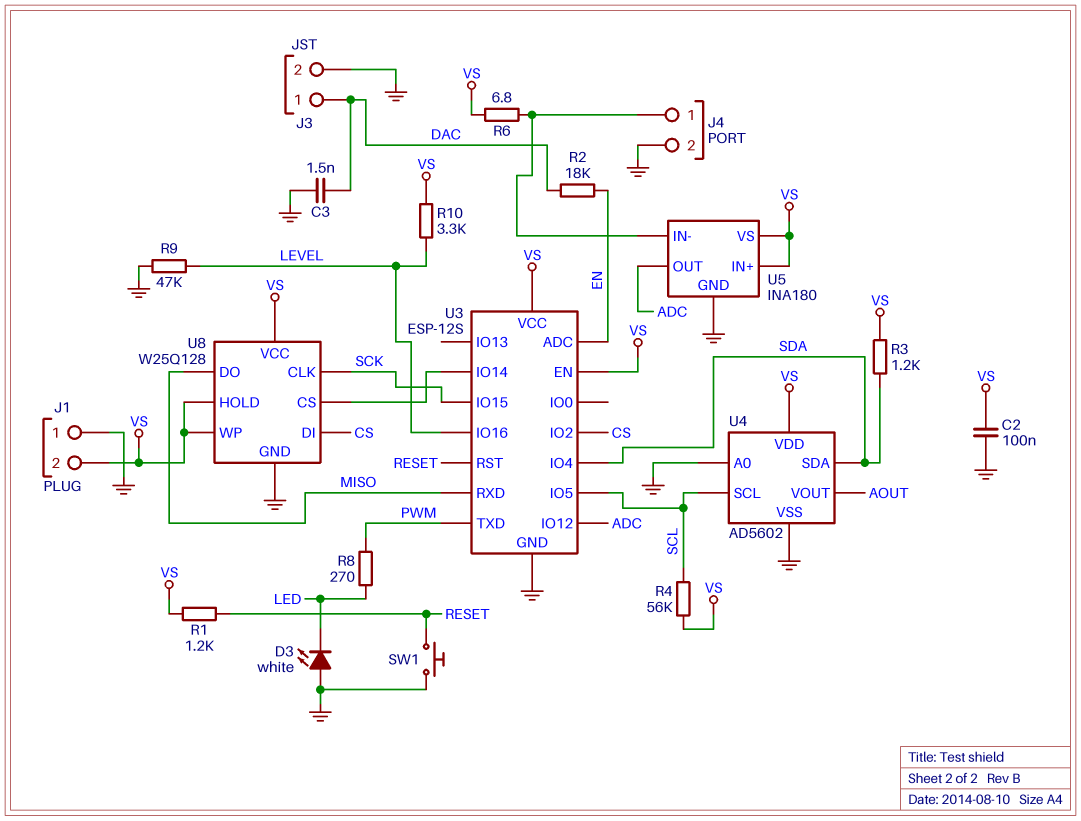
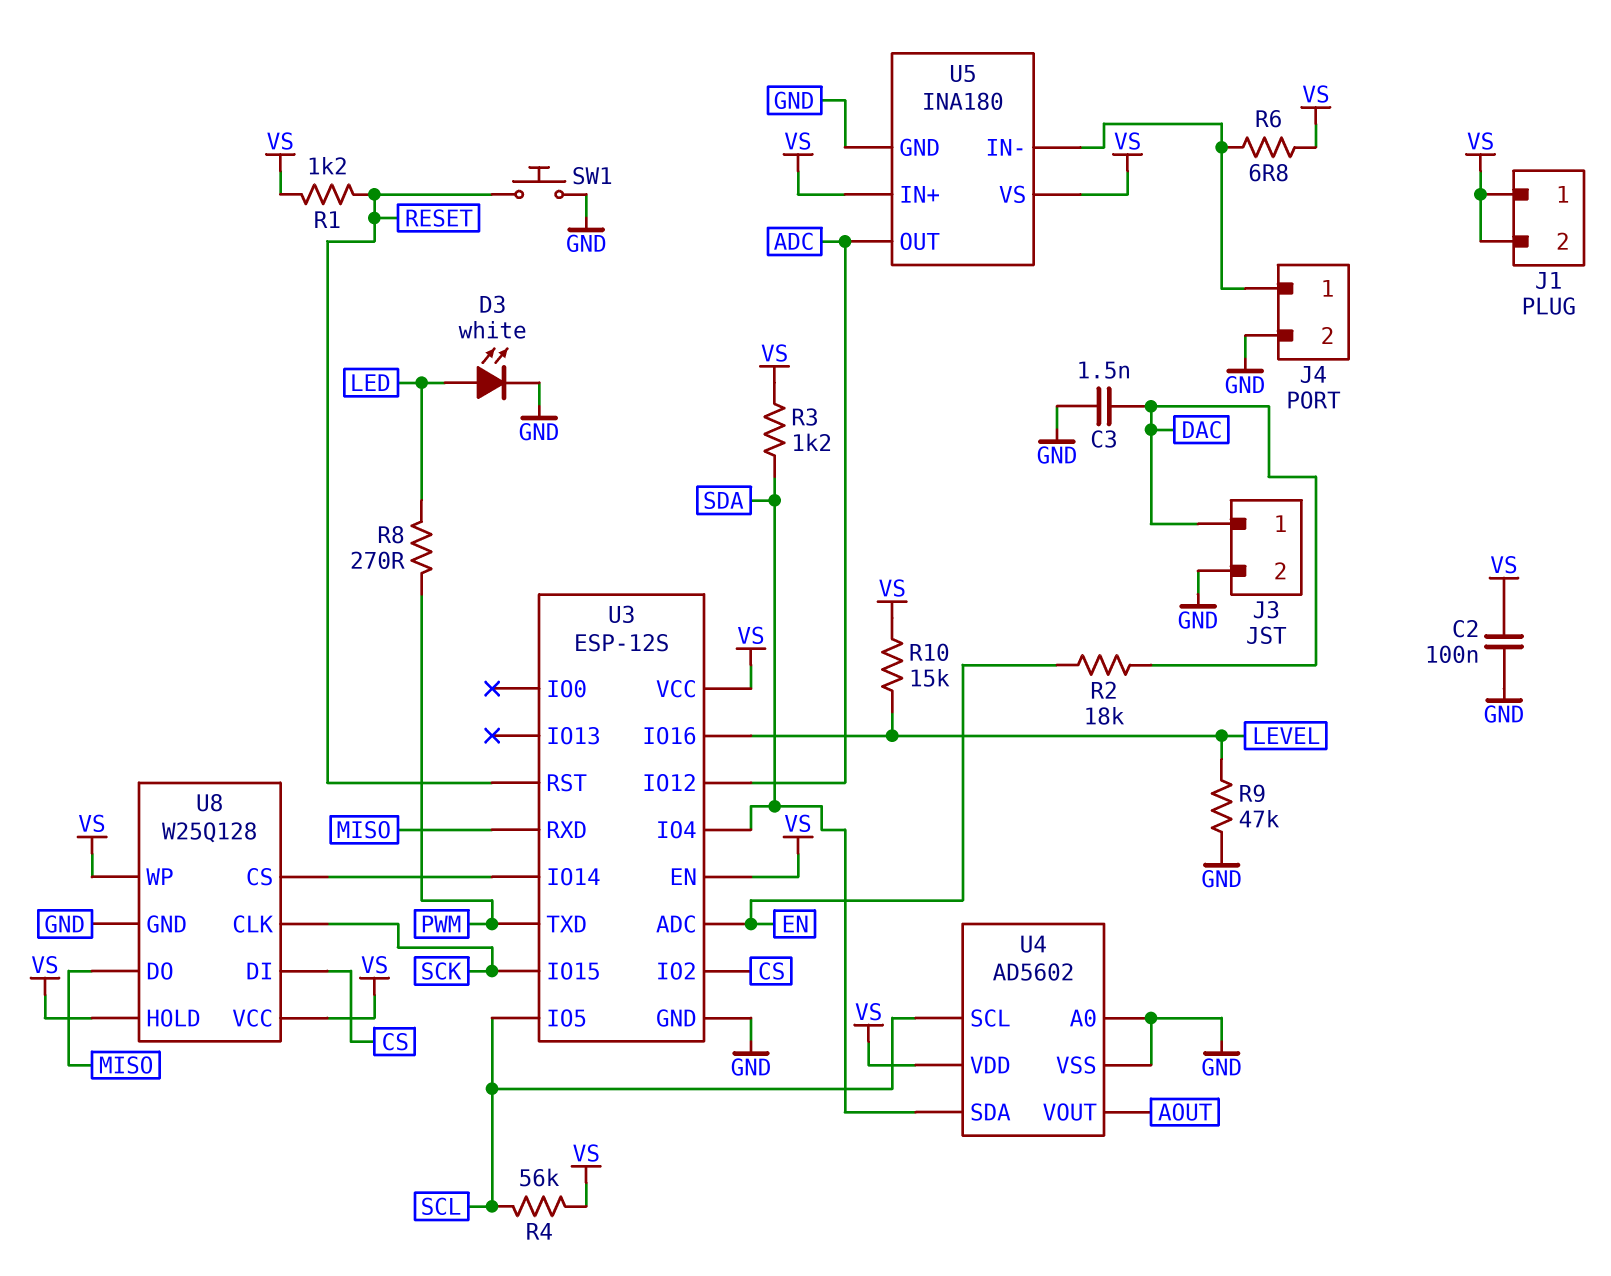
D3: LED white (A GND, K LED) -> LED white (A LED, K GND)
J1 pin 1: GND -> VS
R10: 3.3k (LEVEL, VS) -> 15k (LEVEL, VS)

